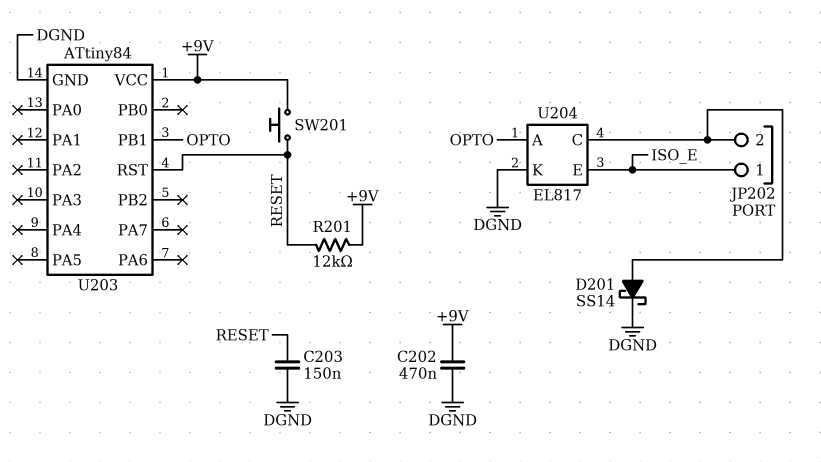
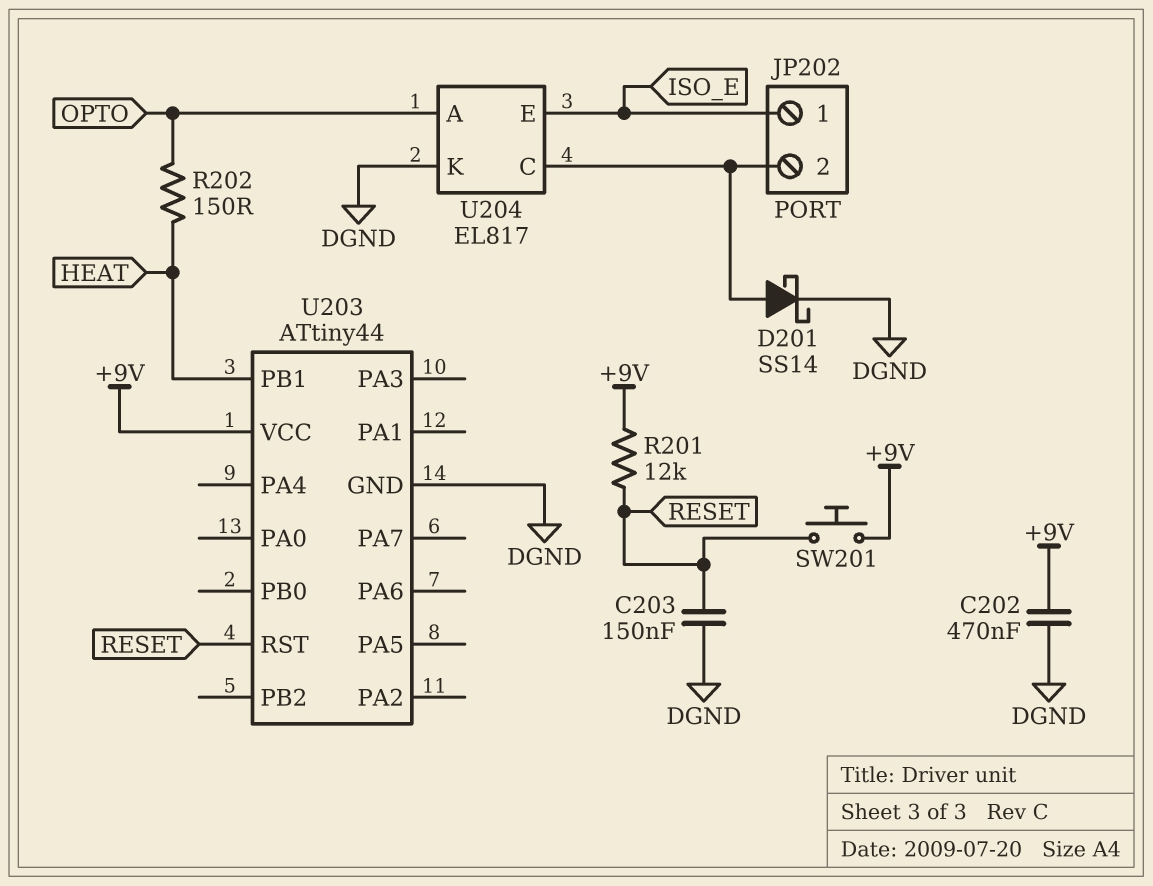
R202: none -> 150 (HEAT, OPTO)
U203: ATtiny84 -> ATtiny44
U203 pin PB1: OPTO -> HEAT

